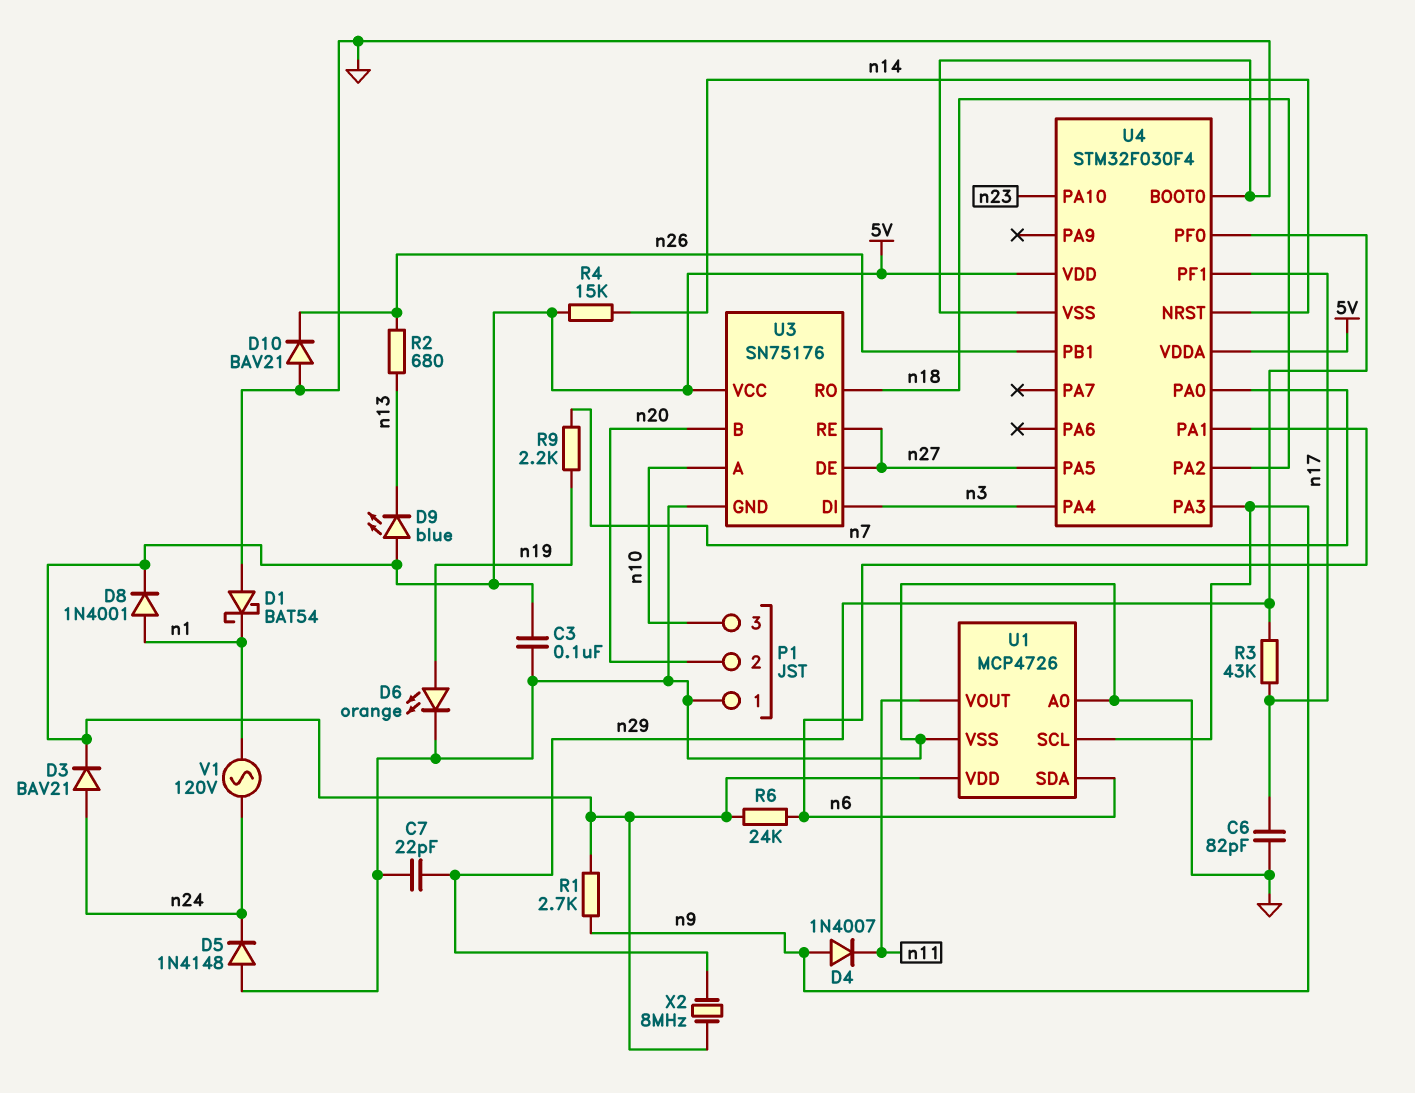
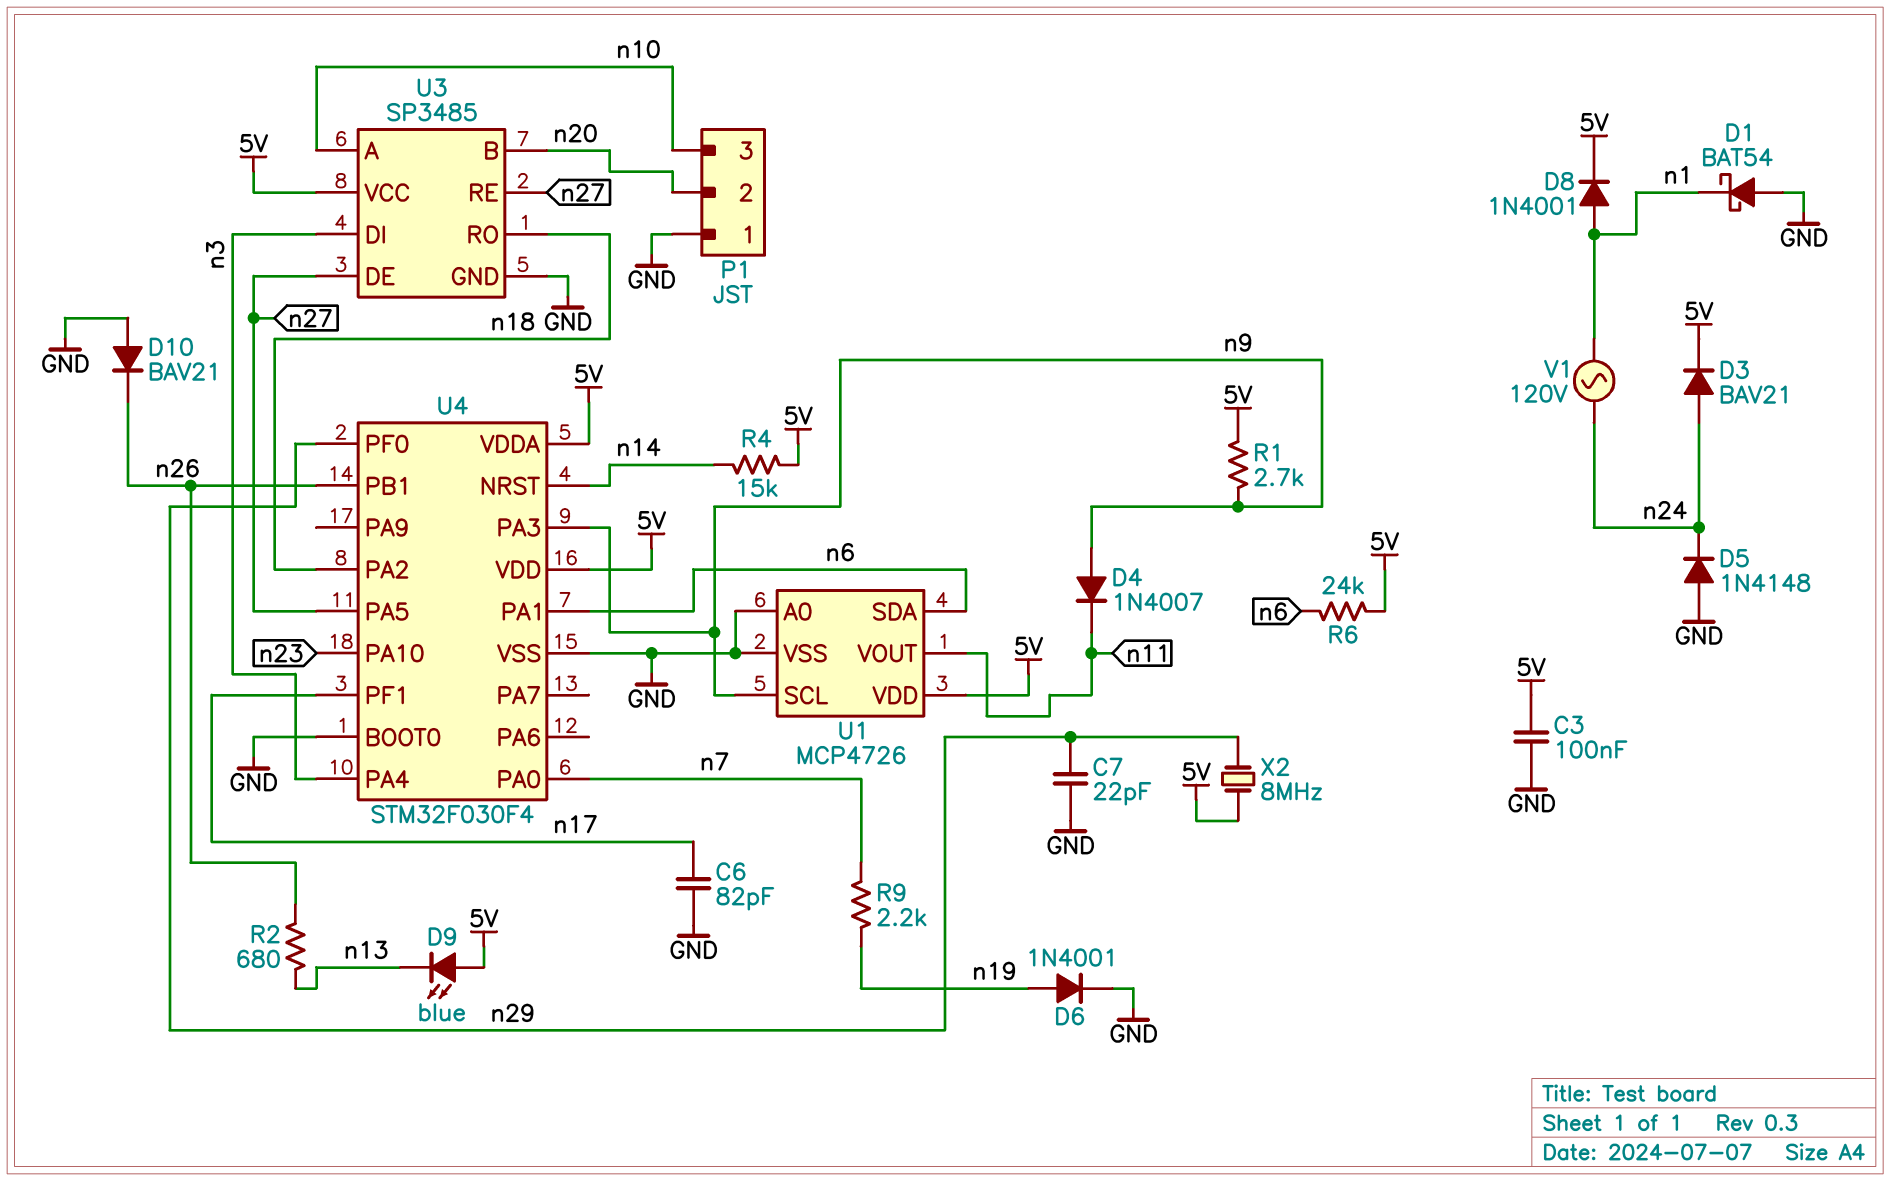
D6: LED orange (A n19, K GND) -> diode 1N4001 (A n19, K GND)
R3: 43k (n17, n29) -> none
U3: SN75176 -> SP3485

